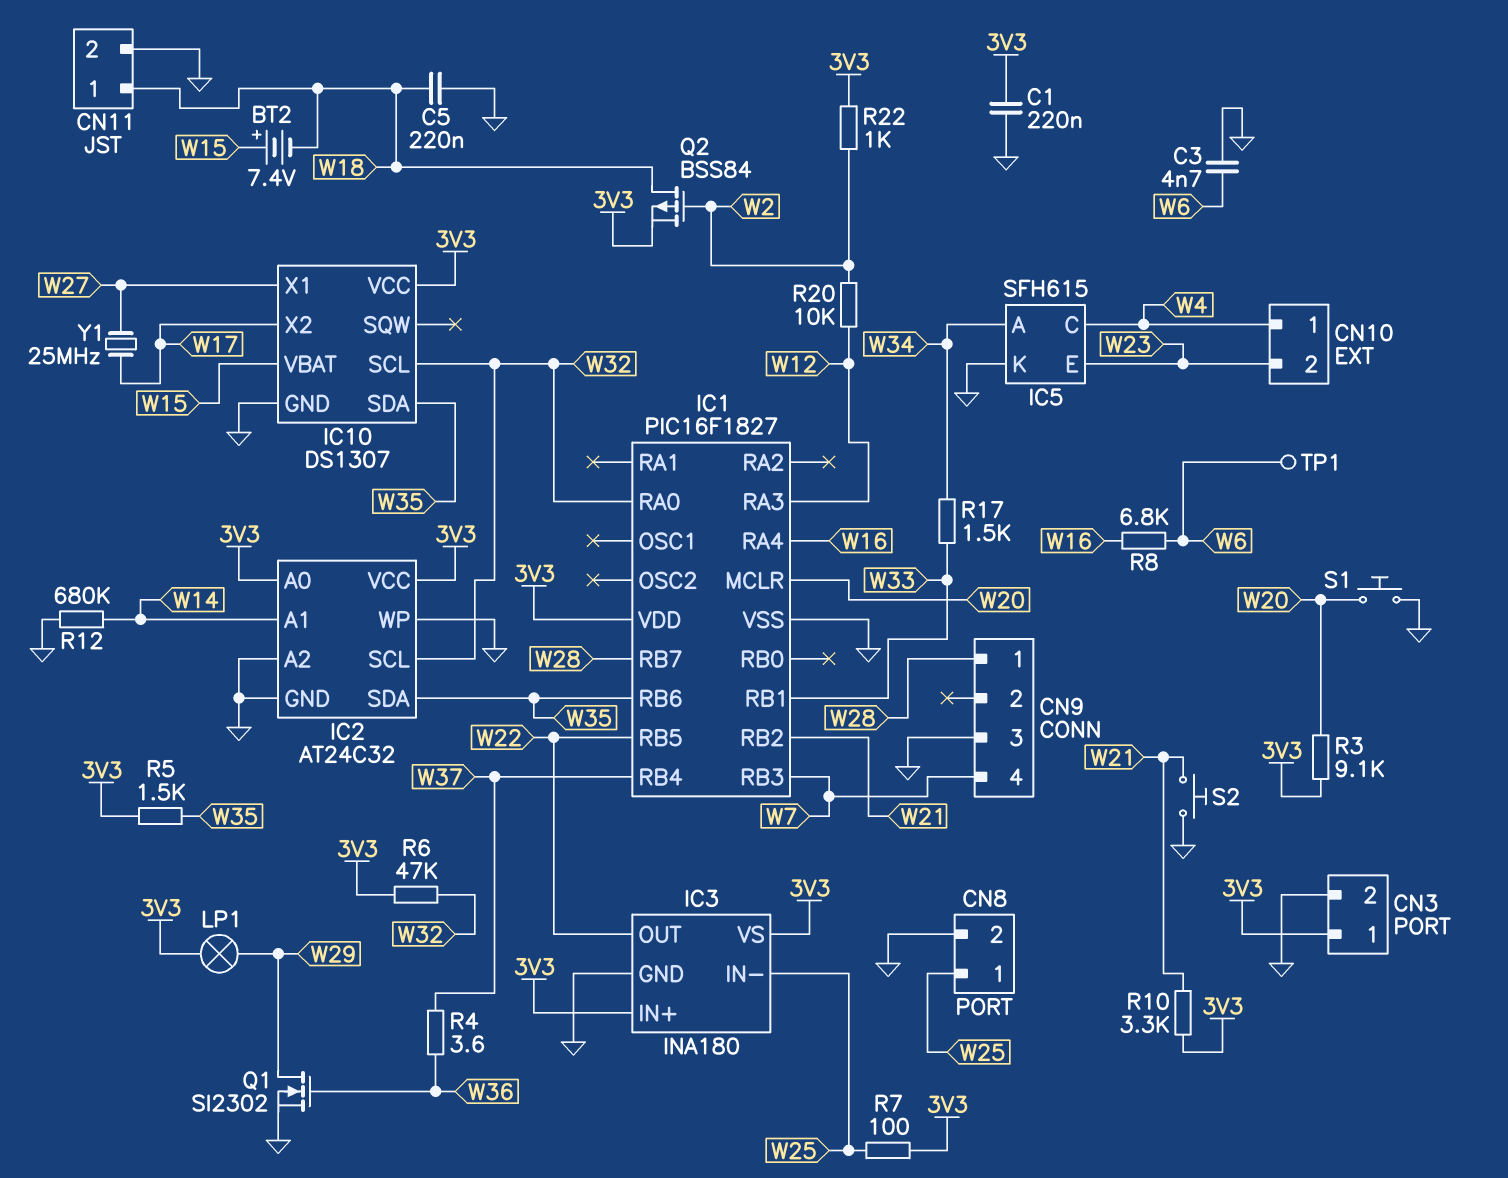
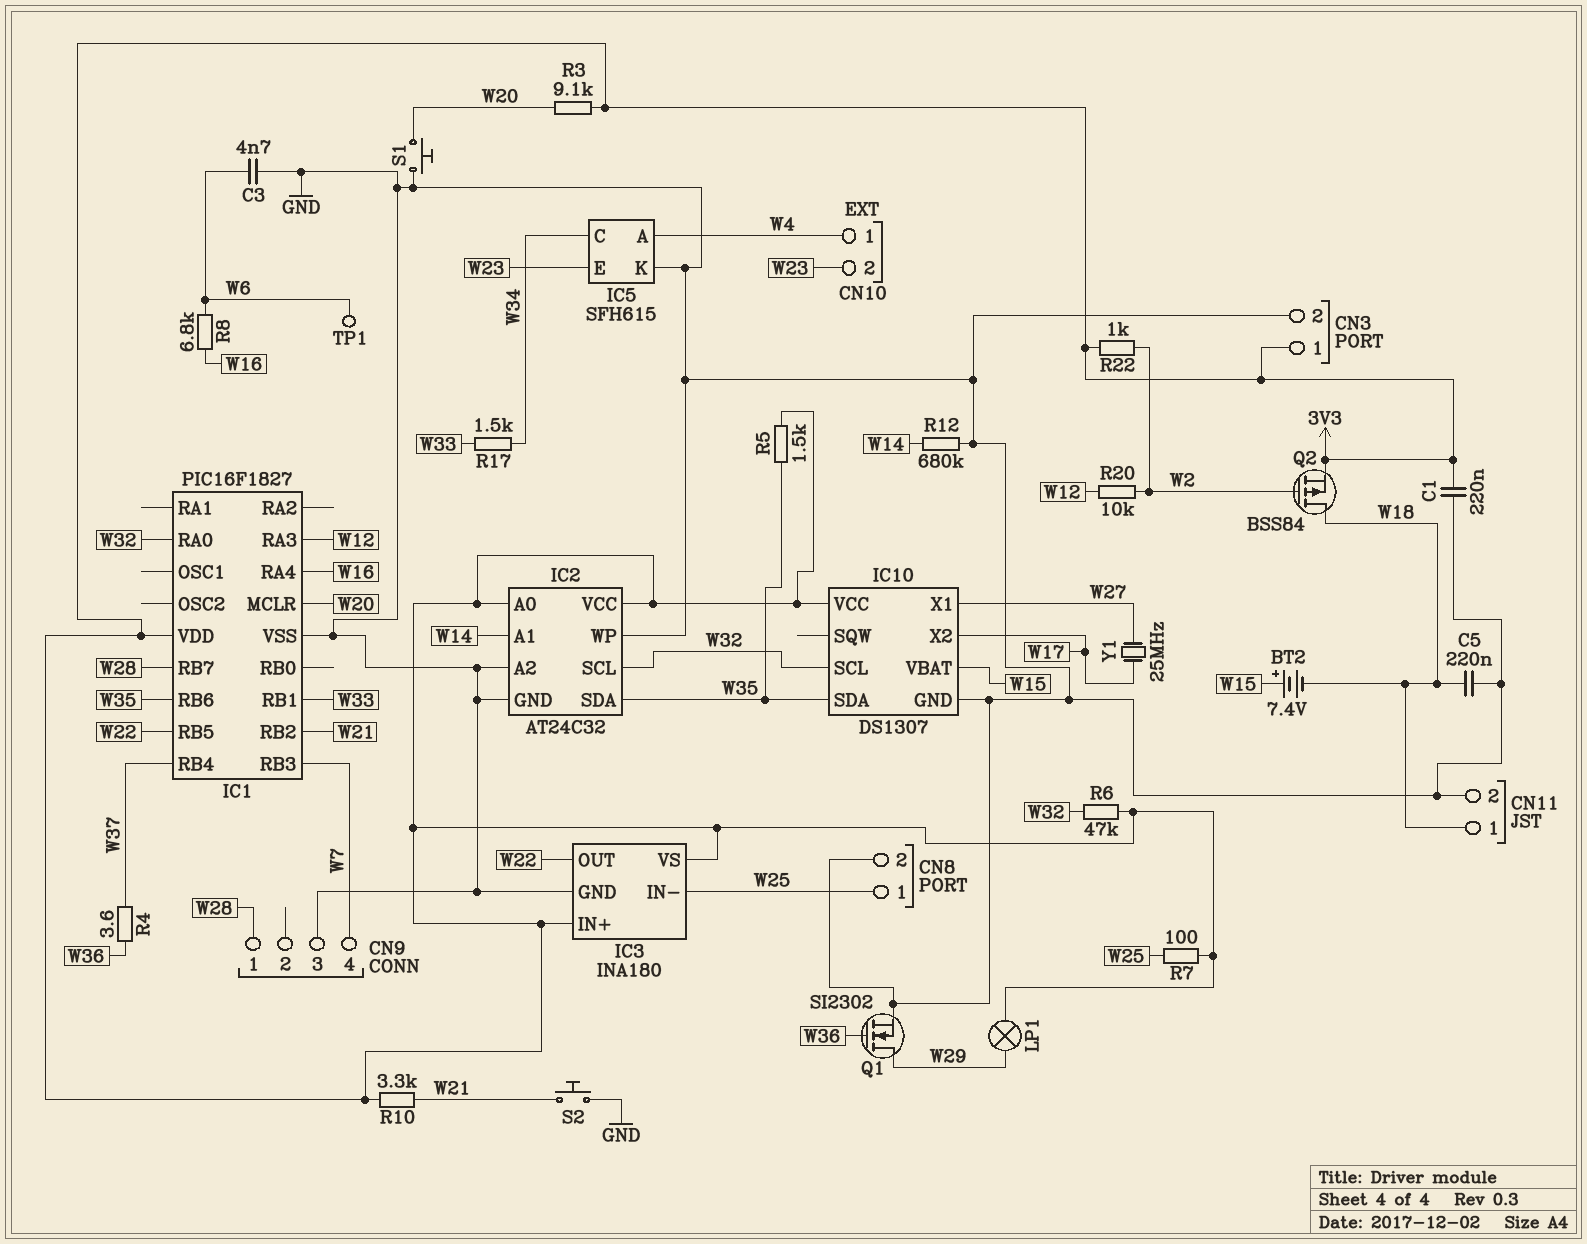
IC5 pin A: W34 -> W4
IC5 pin C: W4 -> W34

